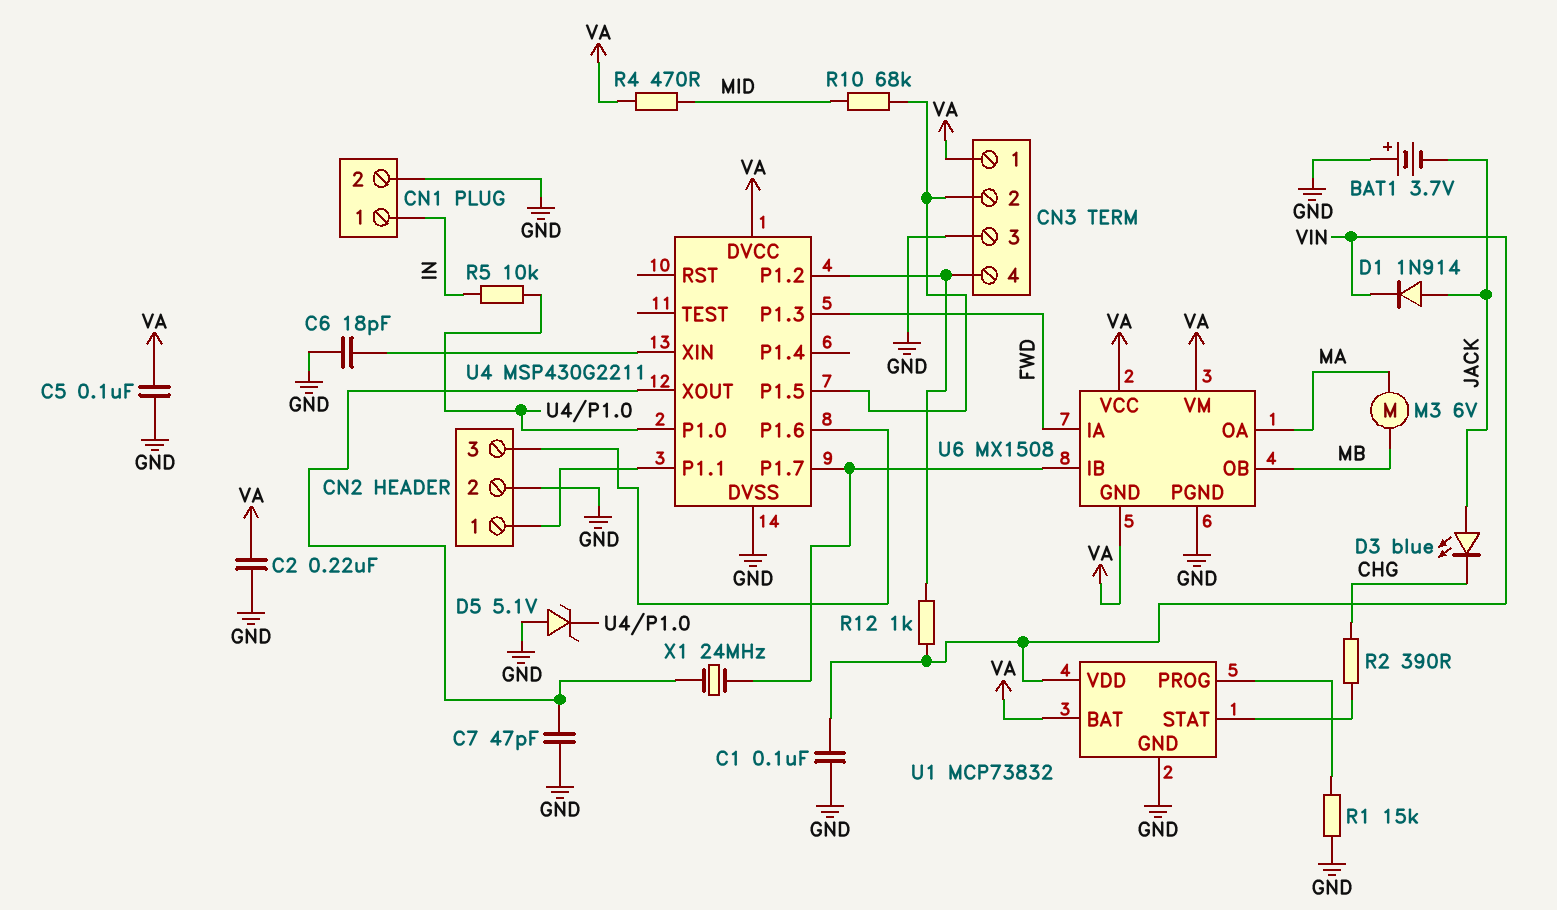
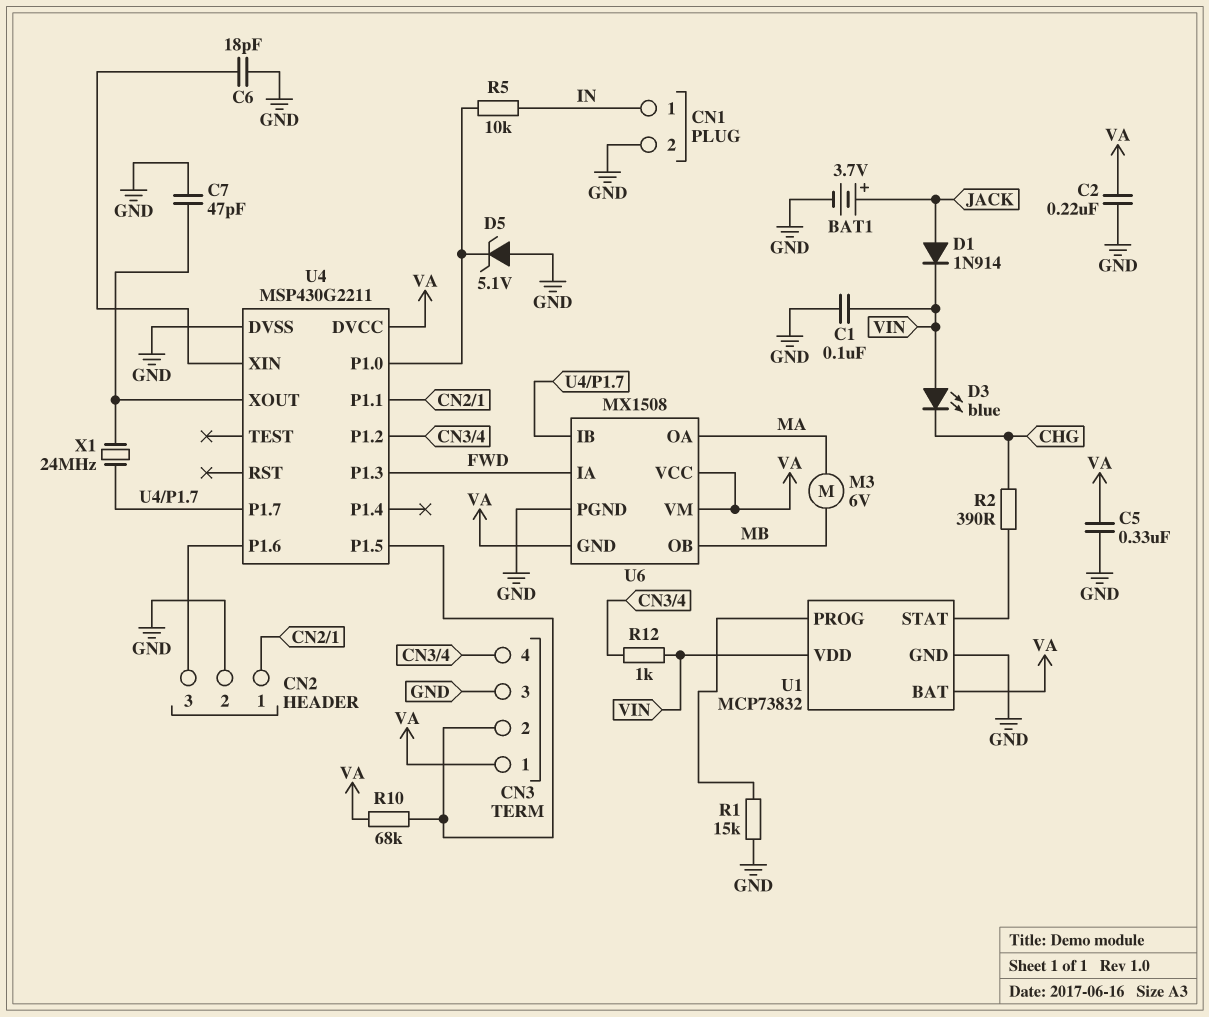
BAT1: 3.7V (plus GND, minus JACK) -> 3.7V (plus JACK, minus GND)
C5: 100nF (GND, VA) -> 330nF (GND, VA)
D3: LED blue (A JACK, K CHG) -> LED blue (A VIN, K CHG)
R4: 470 (MID, VA) -> none
R10: 68k (CN3/2, MID) -> 68k (CN3/2, VA)

